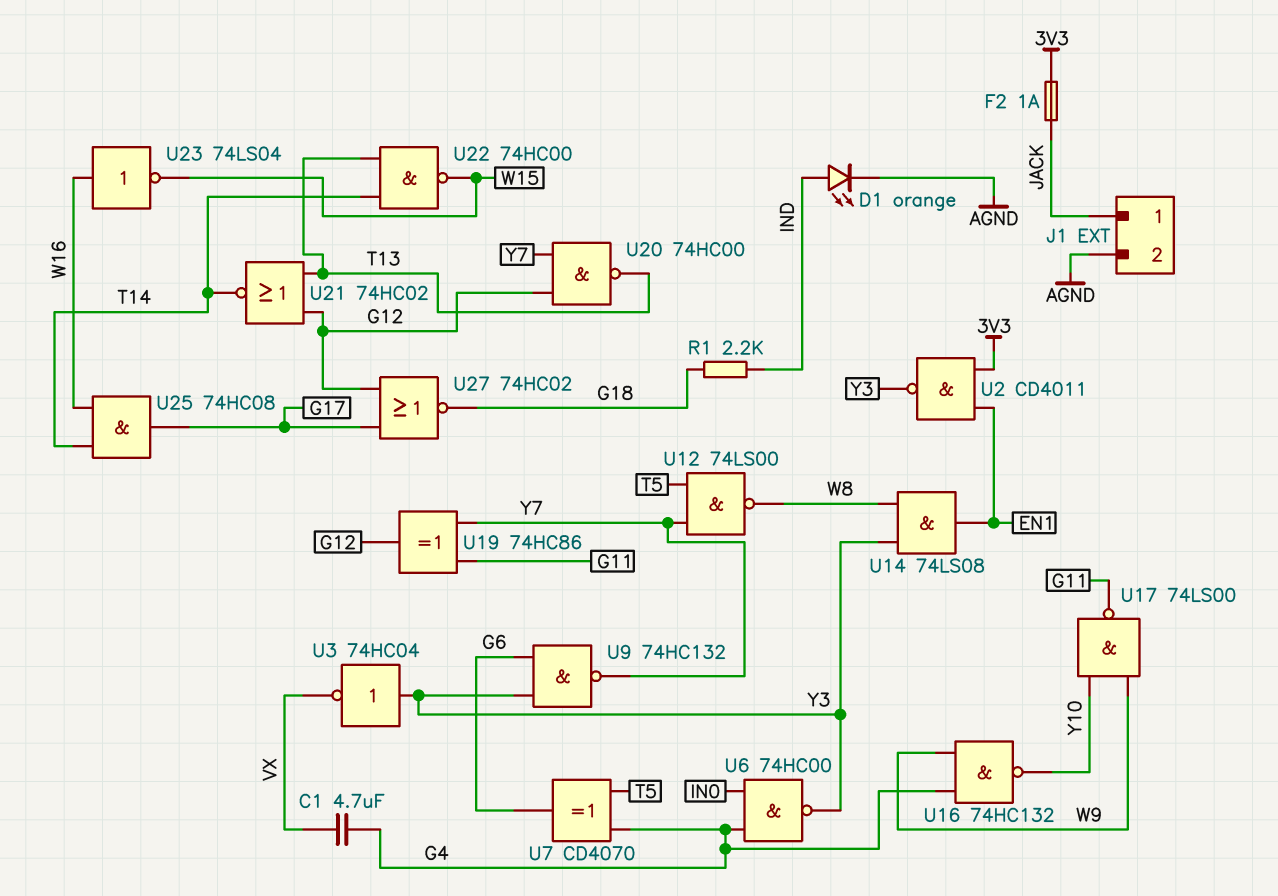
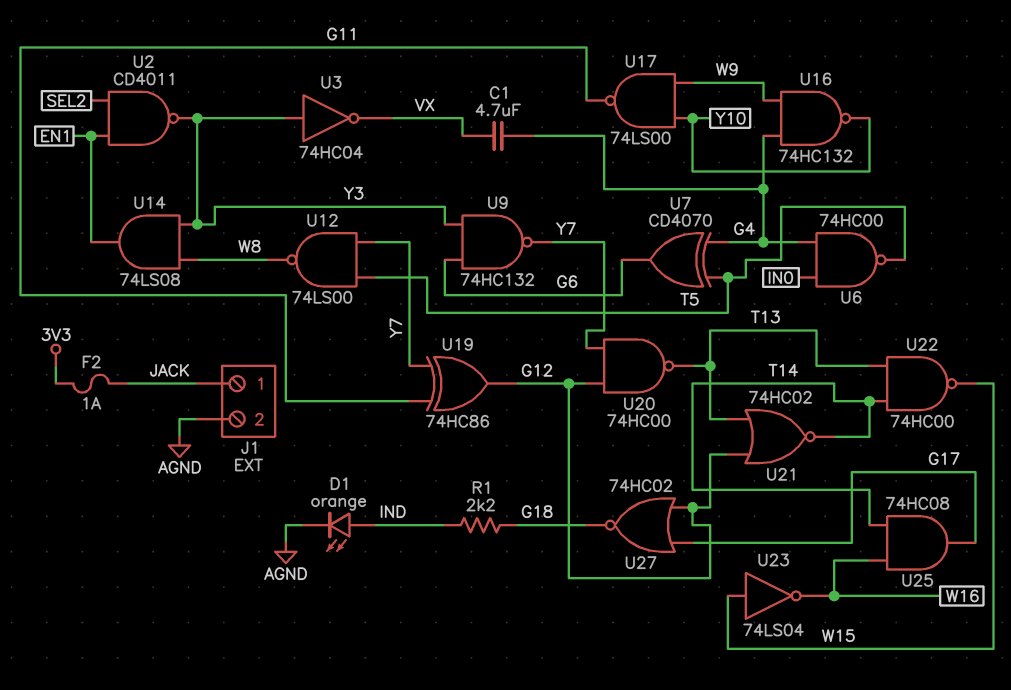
U2: NAND CD4011 (in 3V3, in EN1, out Y3) -> NAND CD4011 (in EN1, in SEL2, out Y3)
U6: NAND 74HC00 (in G4, in IN0, out Y3) -> NAND 74HC00 (in G4, in IN0, out T5)
U23: NOT 74LS04 (in W16, out W15) -> NOT 74LS04 (in W15, out W16)

